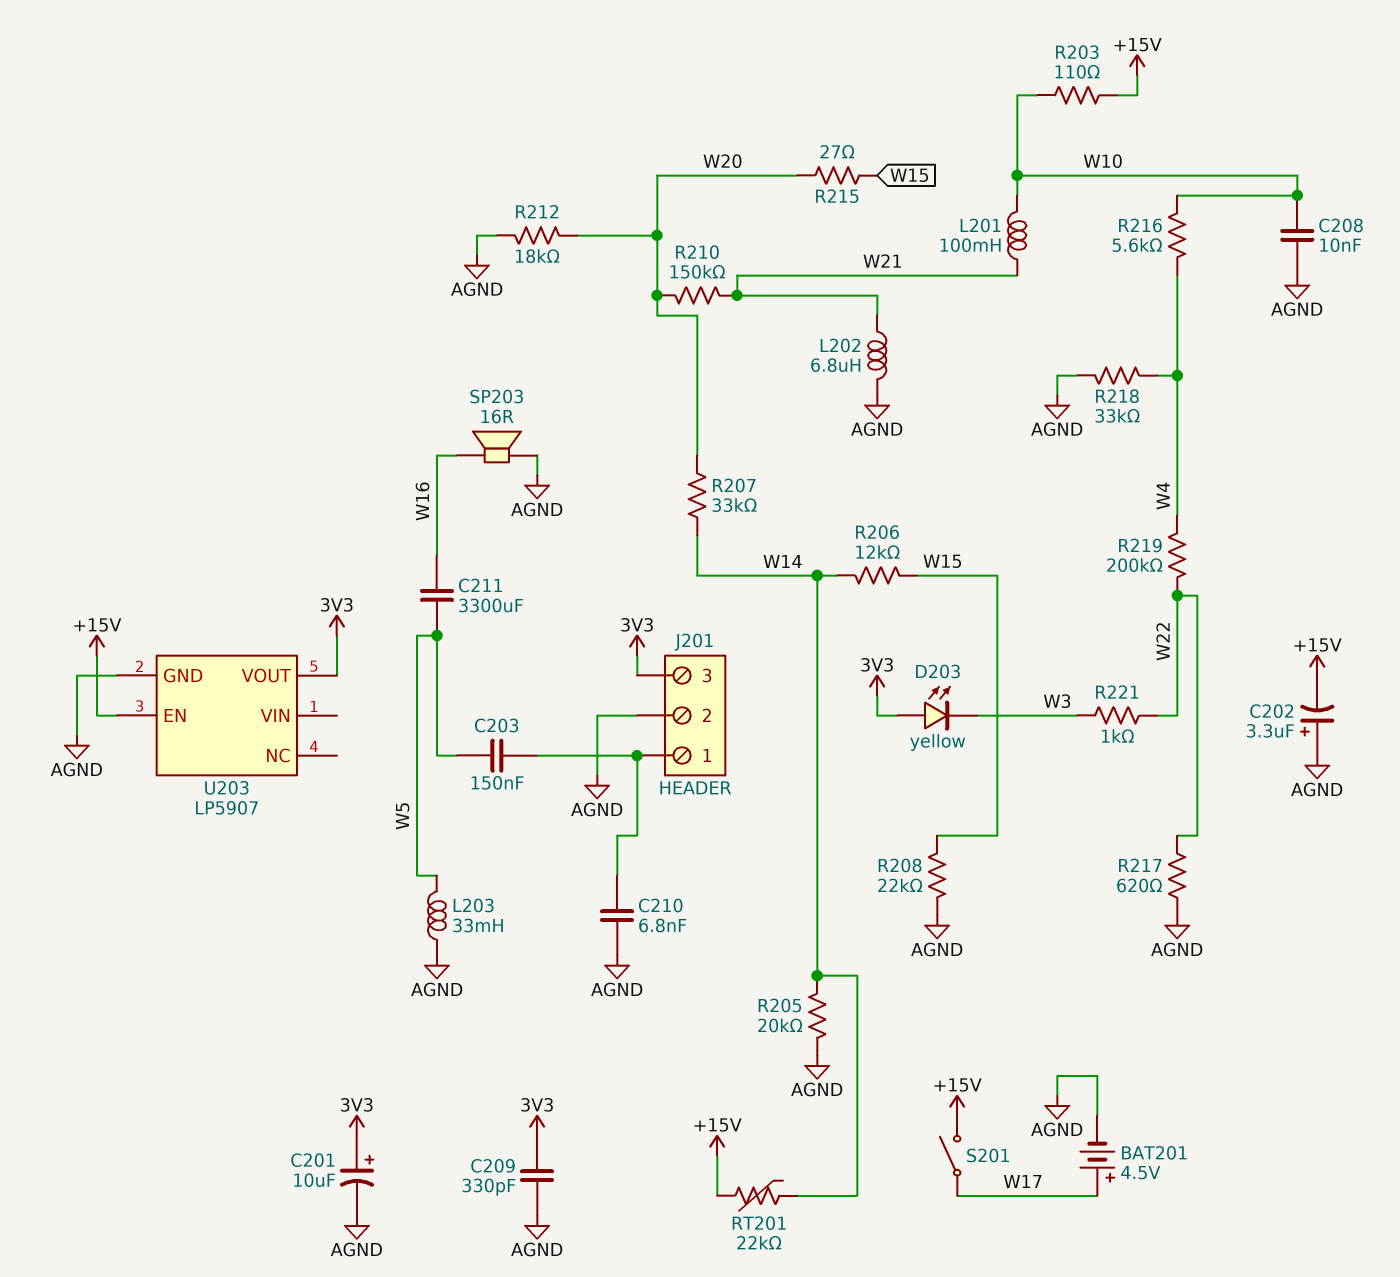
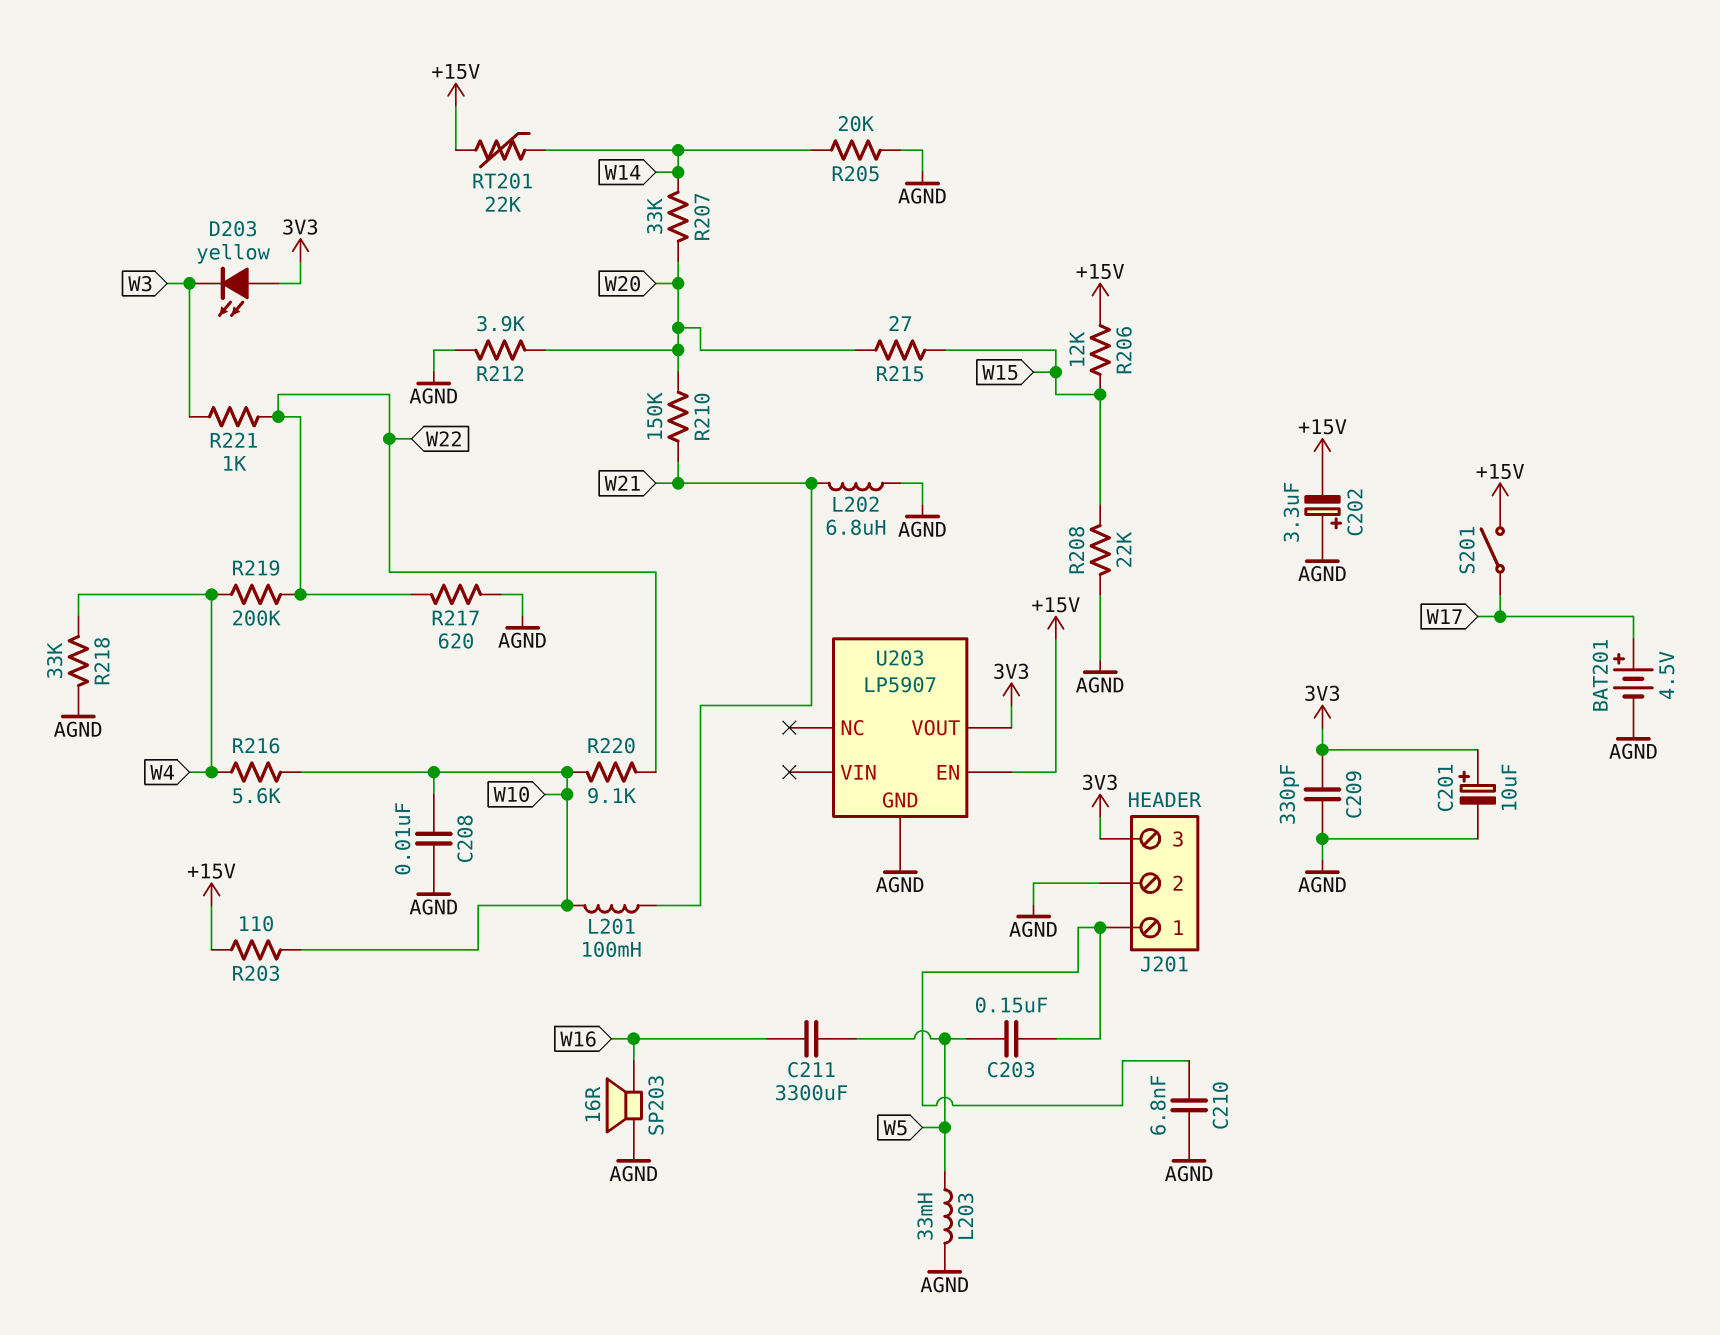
R206: 12k (W14, W15) -> 12k (+15V, W15)
R212: 18k (AGND, W20) -> 3.9k (AGND, W20)
R220: none -> 9.1k (W10, W22)

